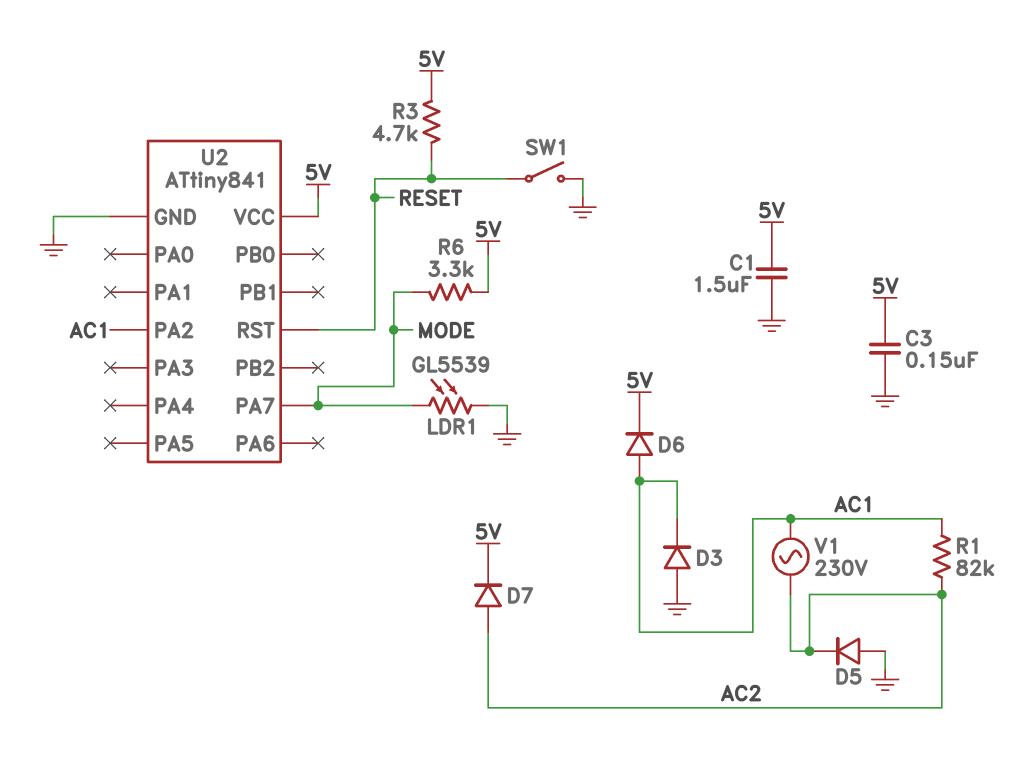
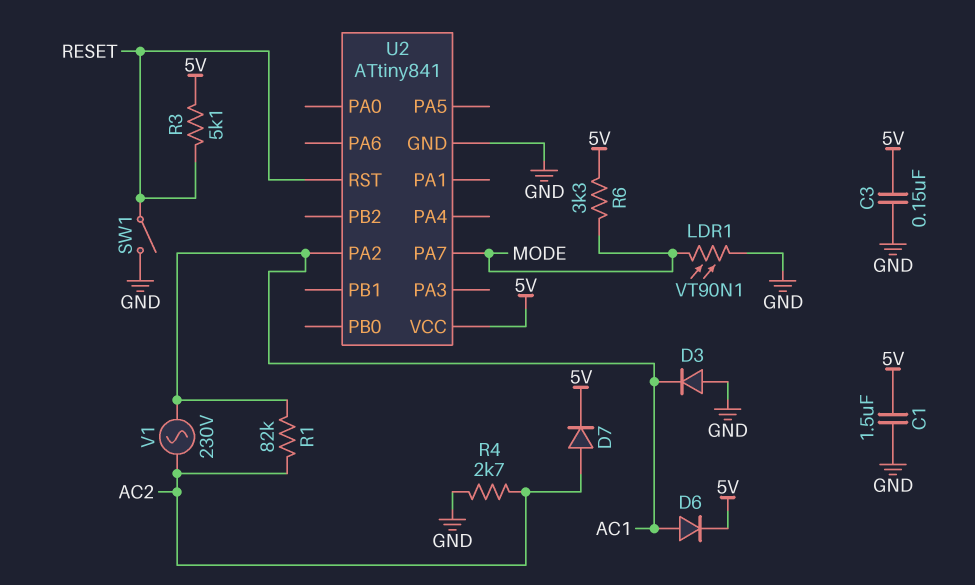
D5: diode (A GND, K AC2) -> none
LDR1: GL5539 (GND, MODE) -> VT90N1 (GND, MODE)
R3: 4.7k (5V, RESET) -> 5.1k (5V, RESET)
R4: none -> 2.7k (AC2, GND)

